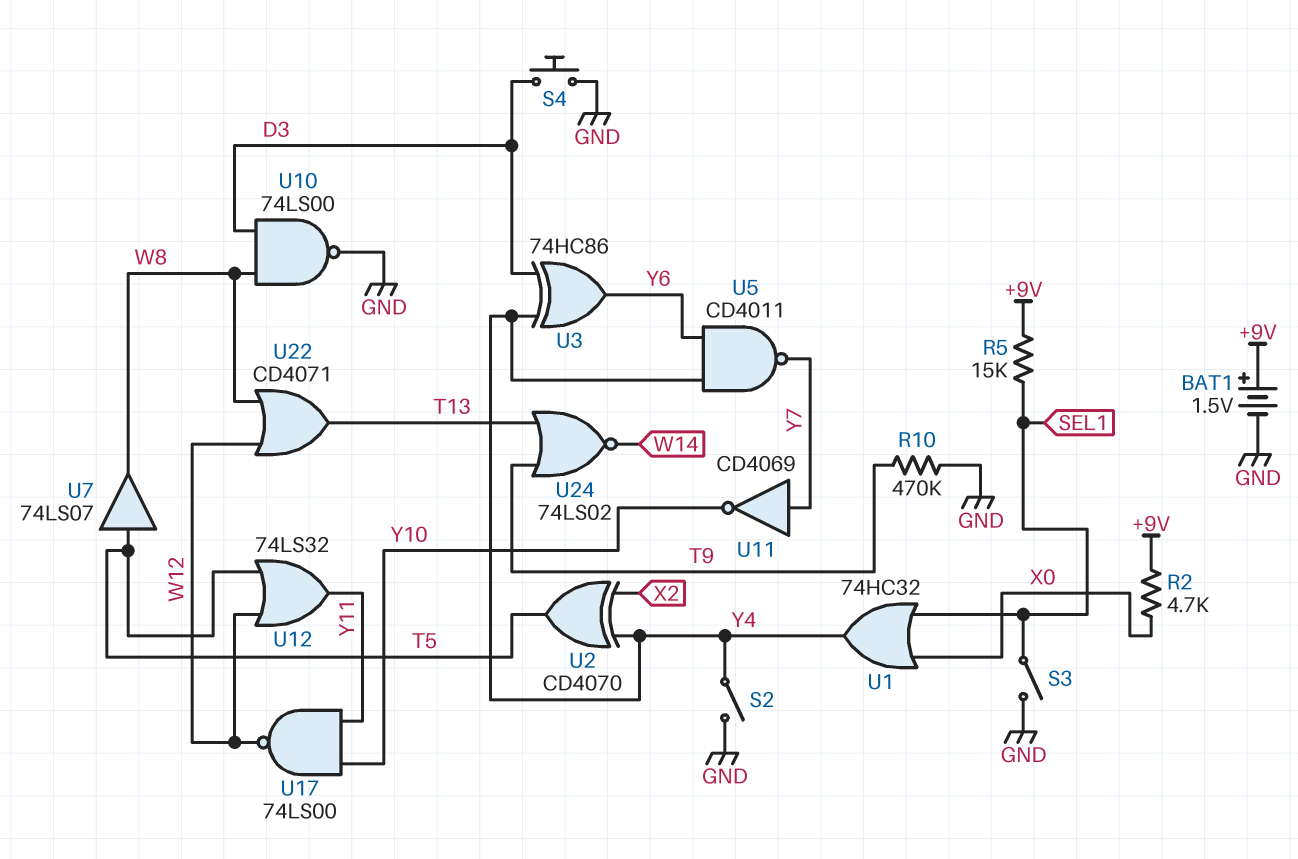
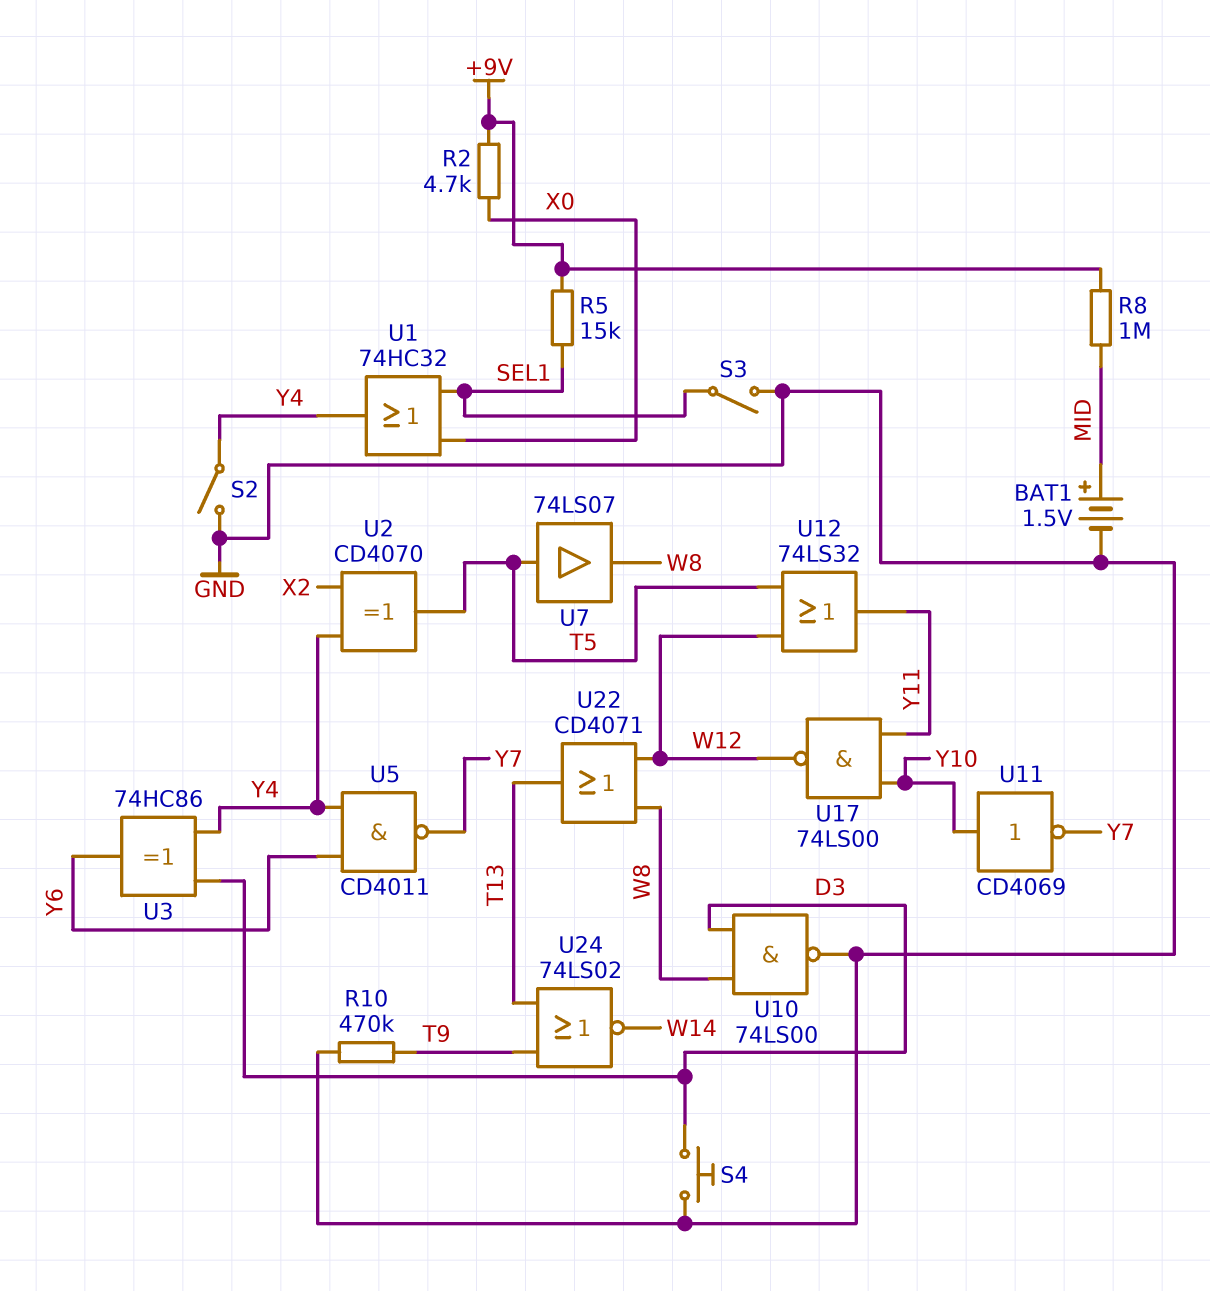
BAT1: 1.5V (plus +9V, minus GND) -> 1.5V (plus MID, minus GND)
R8: none -> 1M (+9V, MID)
U11: NOT CD4069 (in Y7, out Y10) -> NOT CD4069 (in Y10, out Y7)

